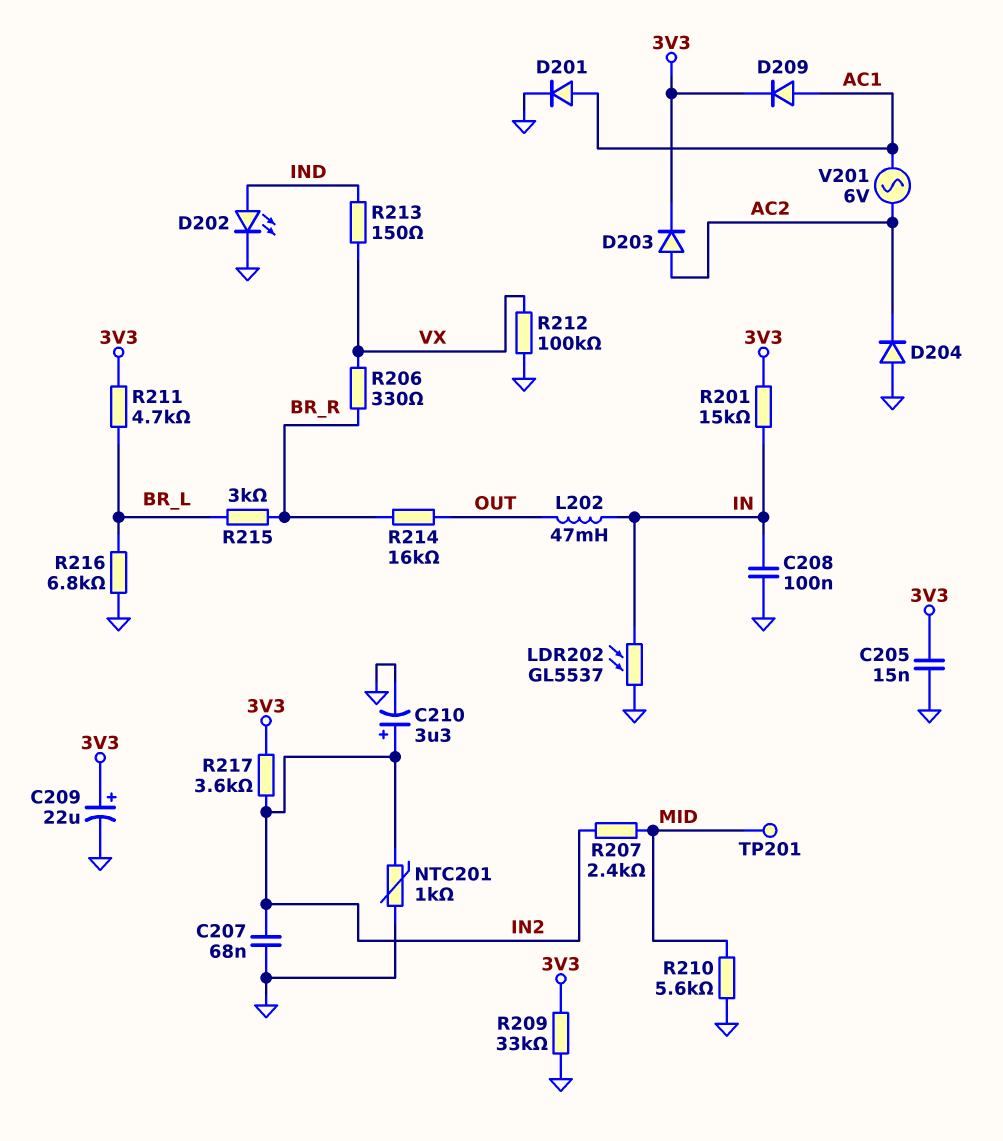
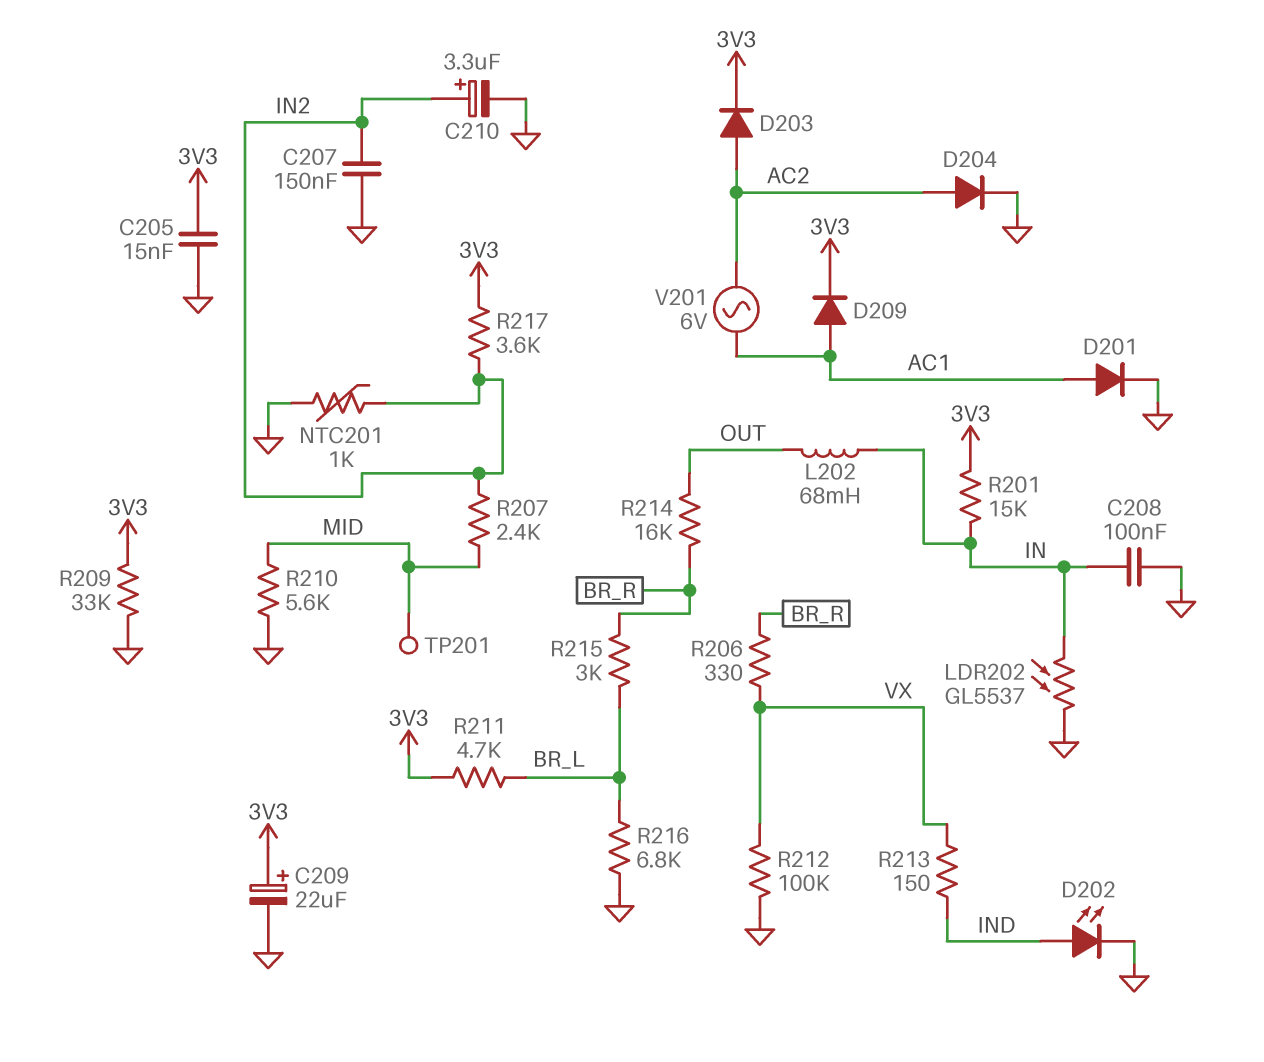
C207: 68nF (GND, IN2) -> 150nF (GND, IN2)
D204: diode (A GND, K AC2) -> diode (A AC2, K GND)
L202: 47mH (IN, OUT) -> 68mH (IN, OUT)

